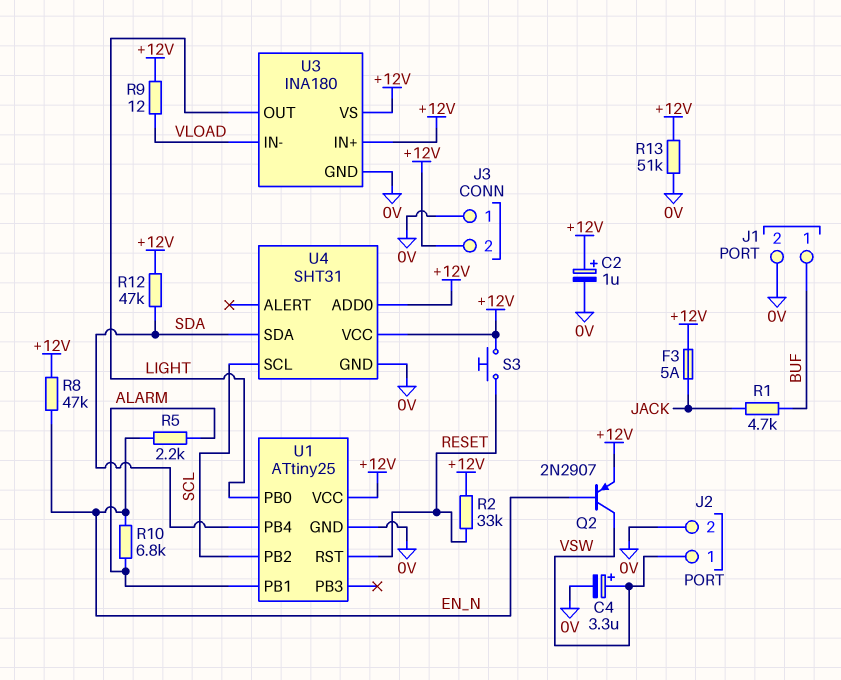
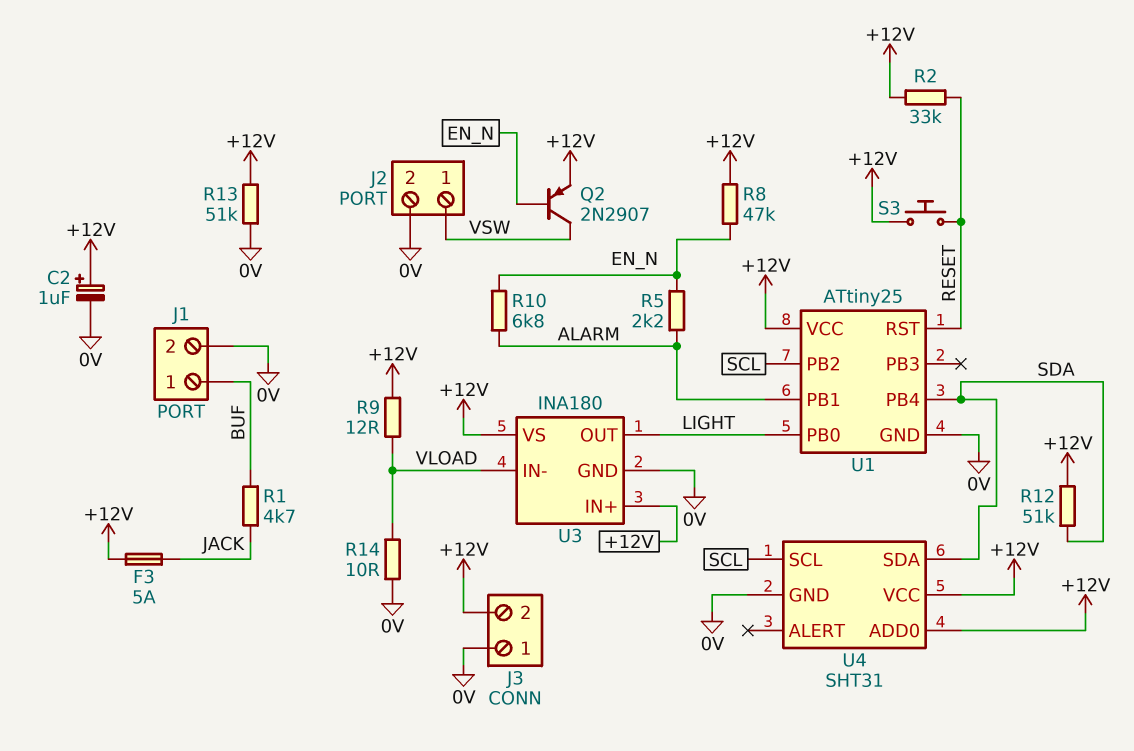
C4: 3.3uF (plus VSW, minus 0V) -> none
R12: 47k (+12V, SDA) -> 51k (+12V, SDA)
R14: none -> 10 (0V, VLOAD)

